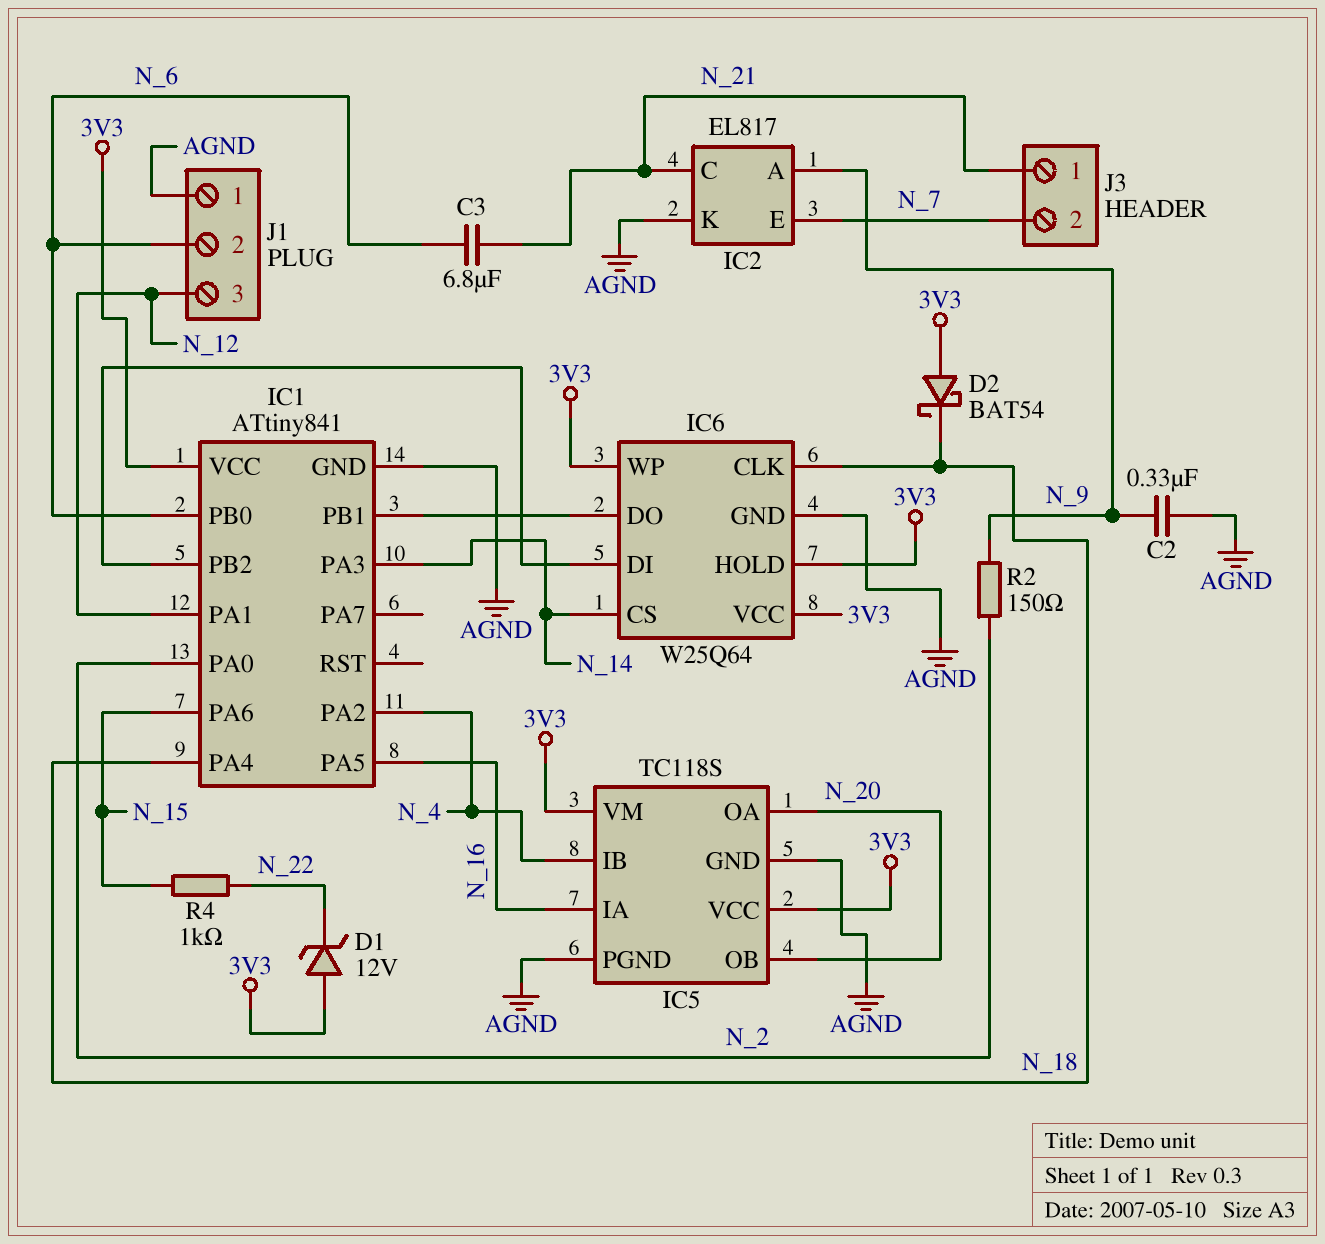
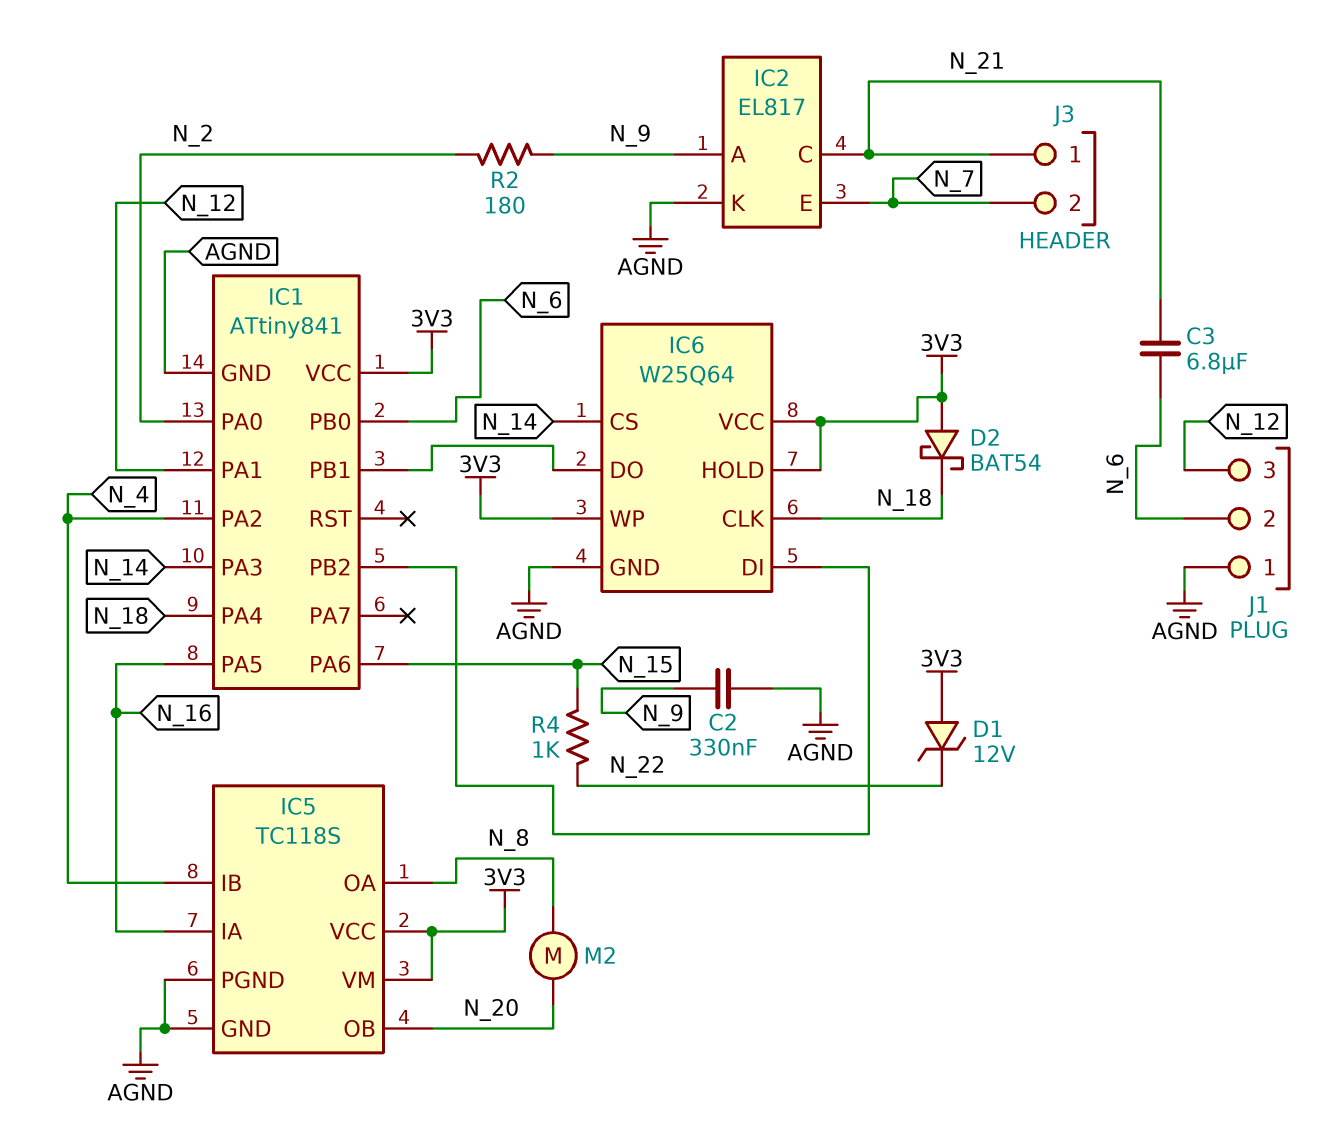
IC5 pin OA: N_20 -> N_8
M2: none -> motor (N_8, N_20)
R2: 150 (N_2, N_9) -> 180 (N_2, N_9)

